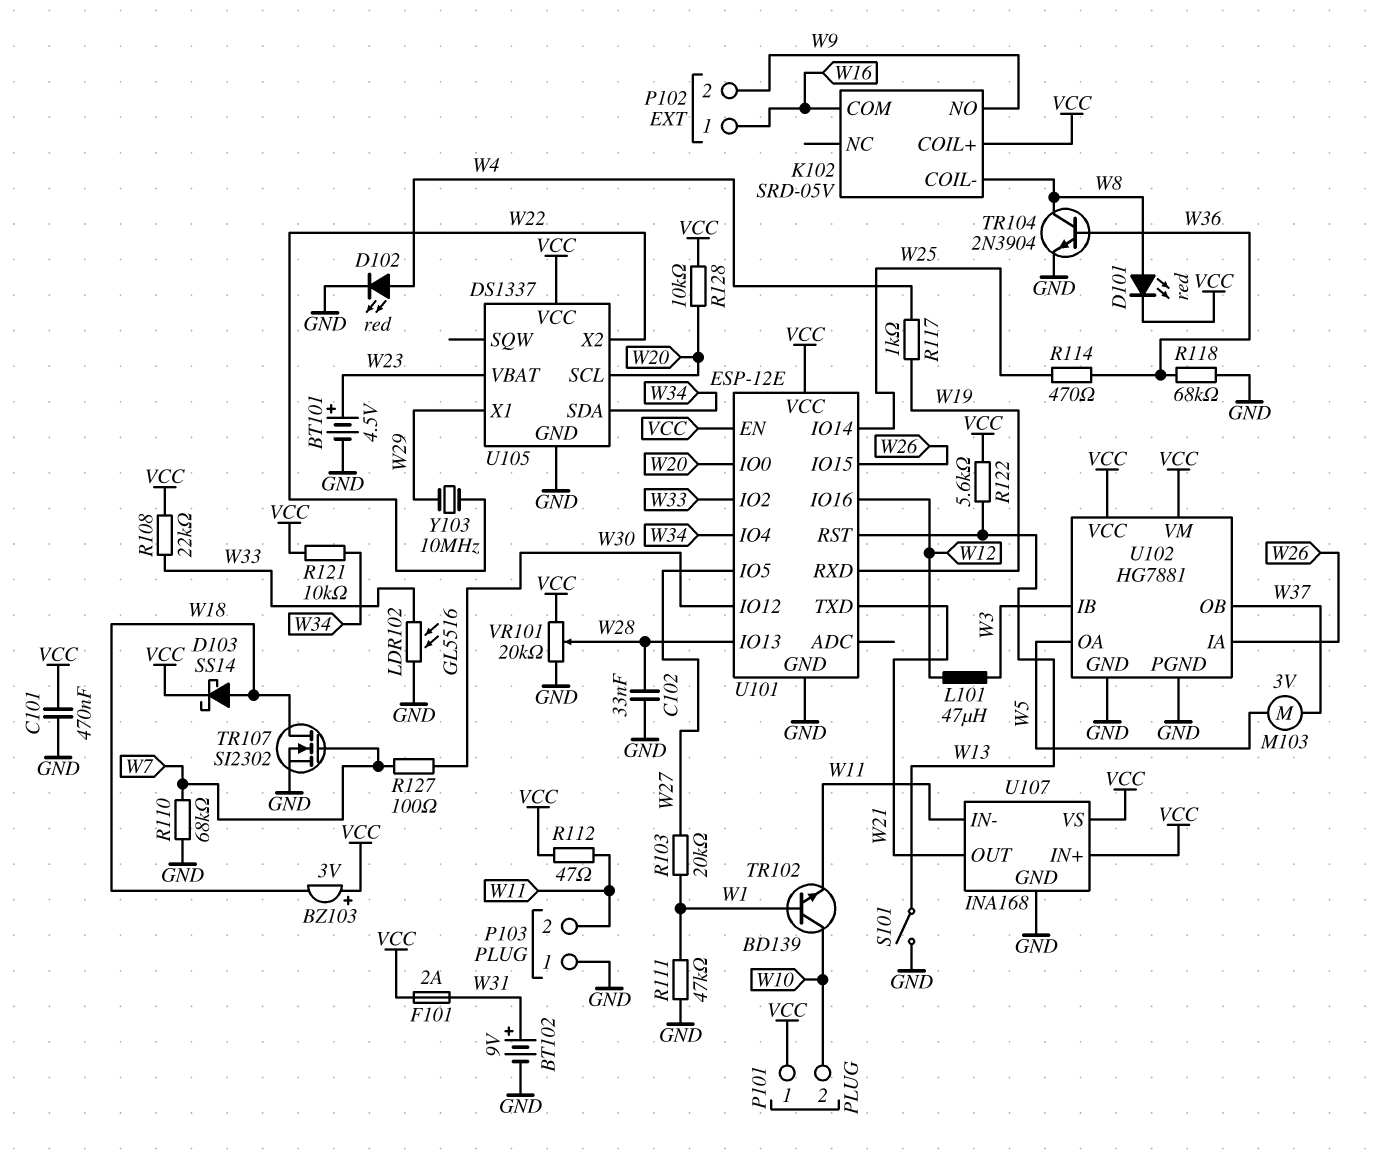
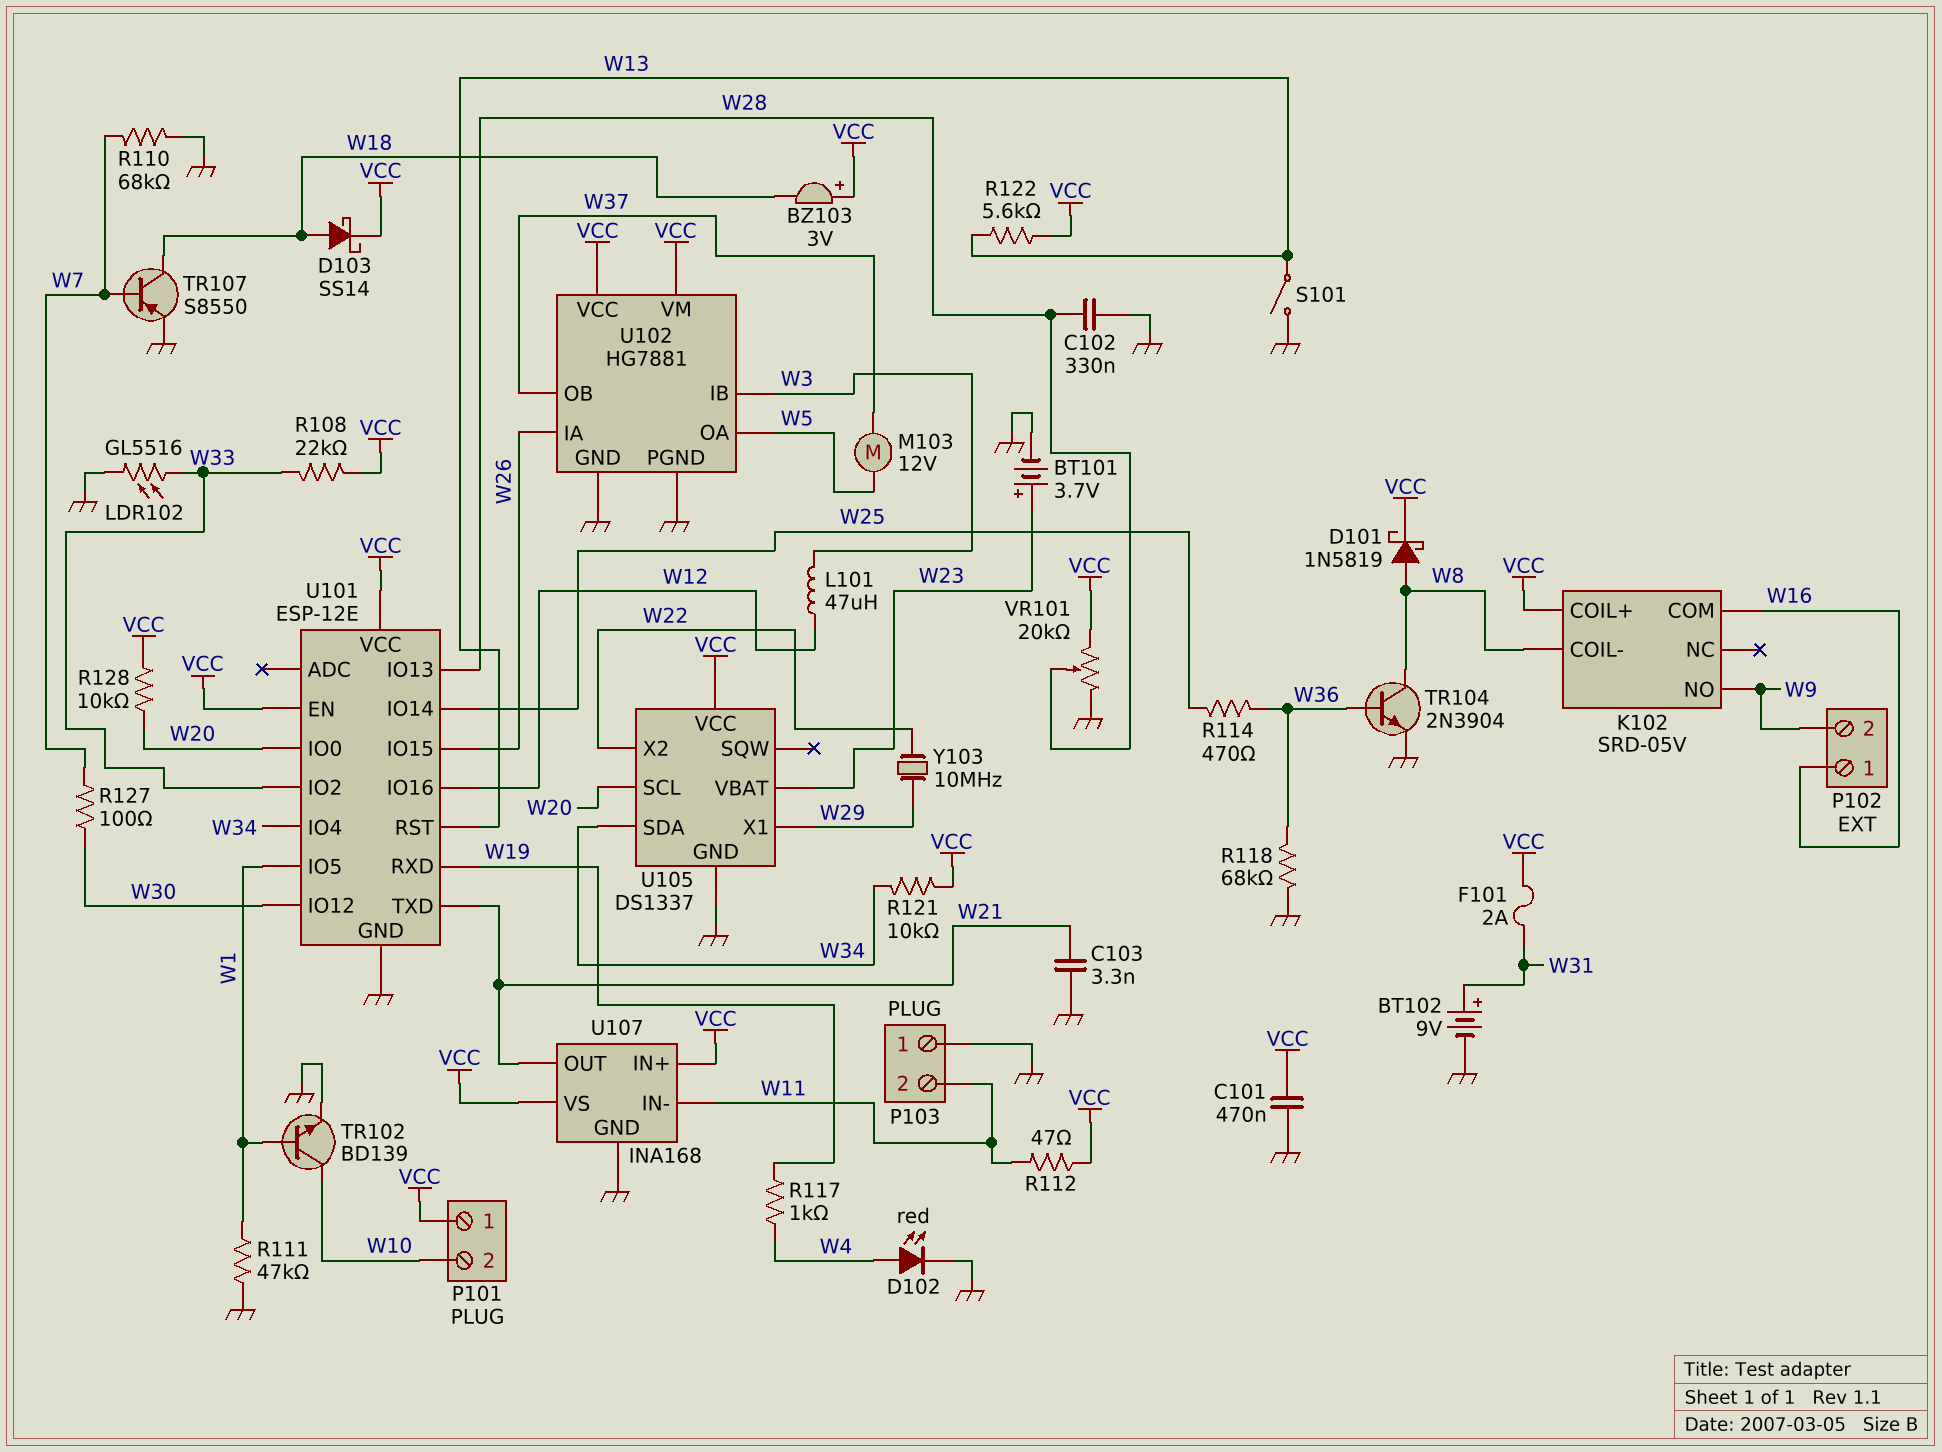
BT101: 4.5V (plus W23, minus GND) -> 3.7V (plus W23, minus GND)
C102: 33nF (GND, W28) -> 330nF (GND, W28)
C103: none -> 3.3nF (GND, W21)
D101: LED red (A W8, K VCC) -> schottky 1N5819 (A W8, K VCC)
M103: motor 3V (W5, W37) -> motor 12V (W5, W37)
R103: 20k (W1, W27) -> none
TR102: NPN BD139 (B W1, C W10, E W11) -> NPN BD139 (B W1, C W10, E GND)
TR107: NMOS SI2302 (G W7, D W18, S GND) -> PNP S8550 (B W7, C W18, E GND)
U101 pin IO5: W27 -> W1

